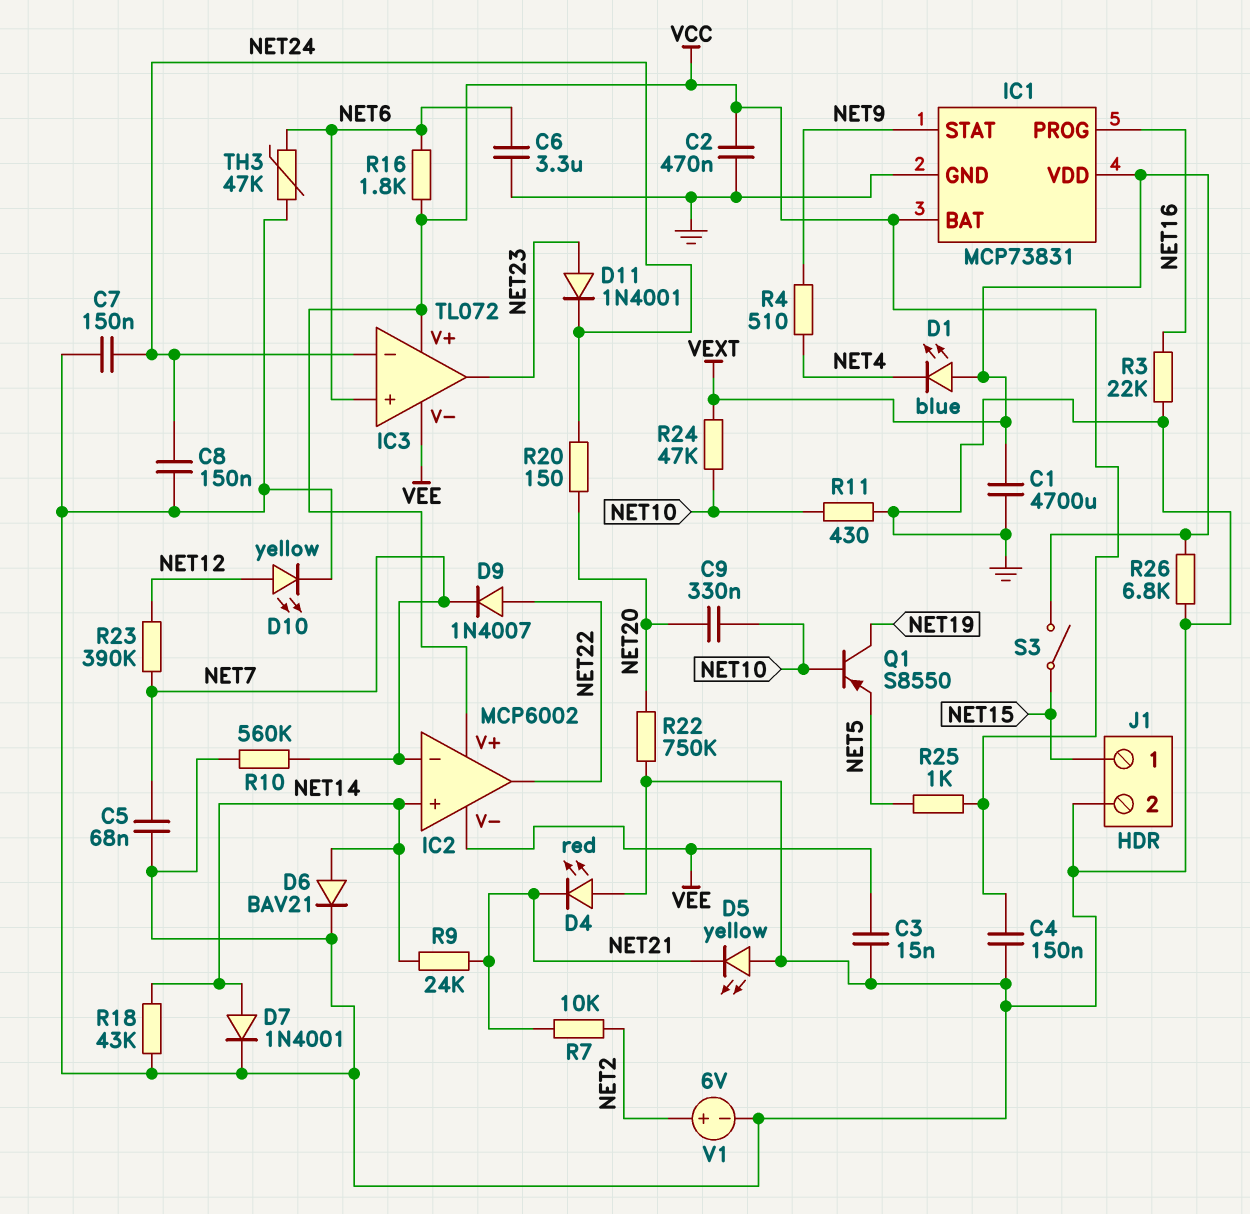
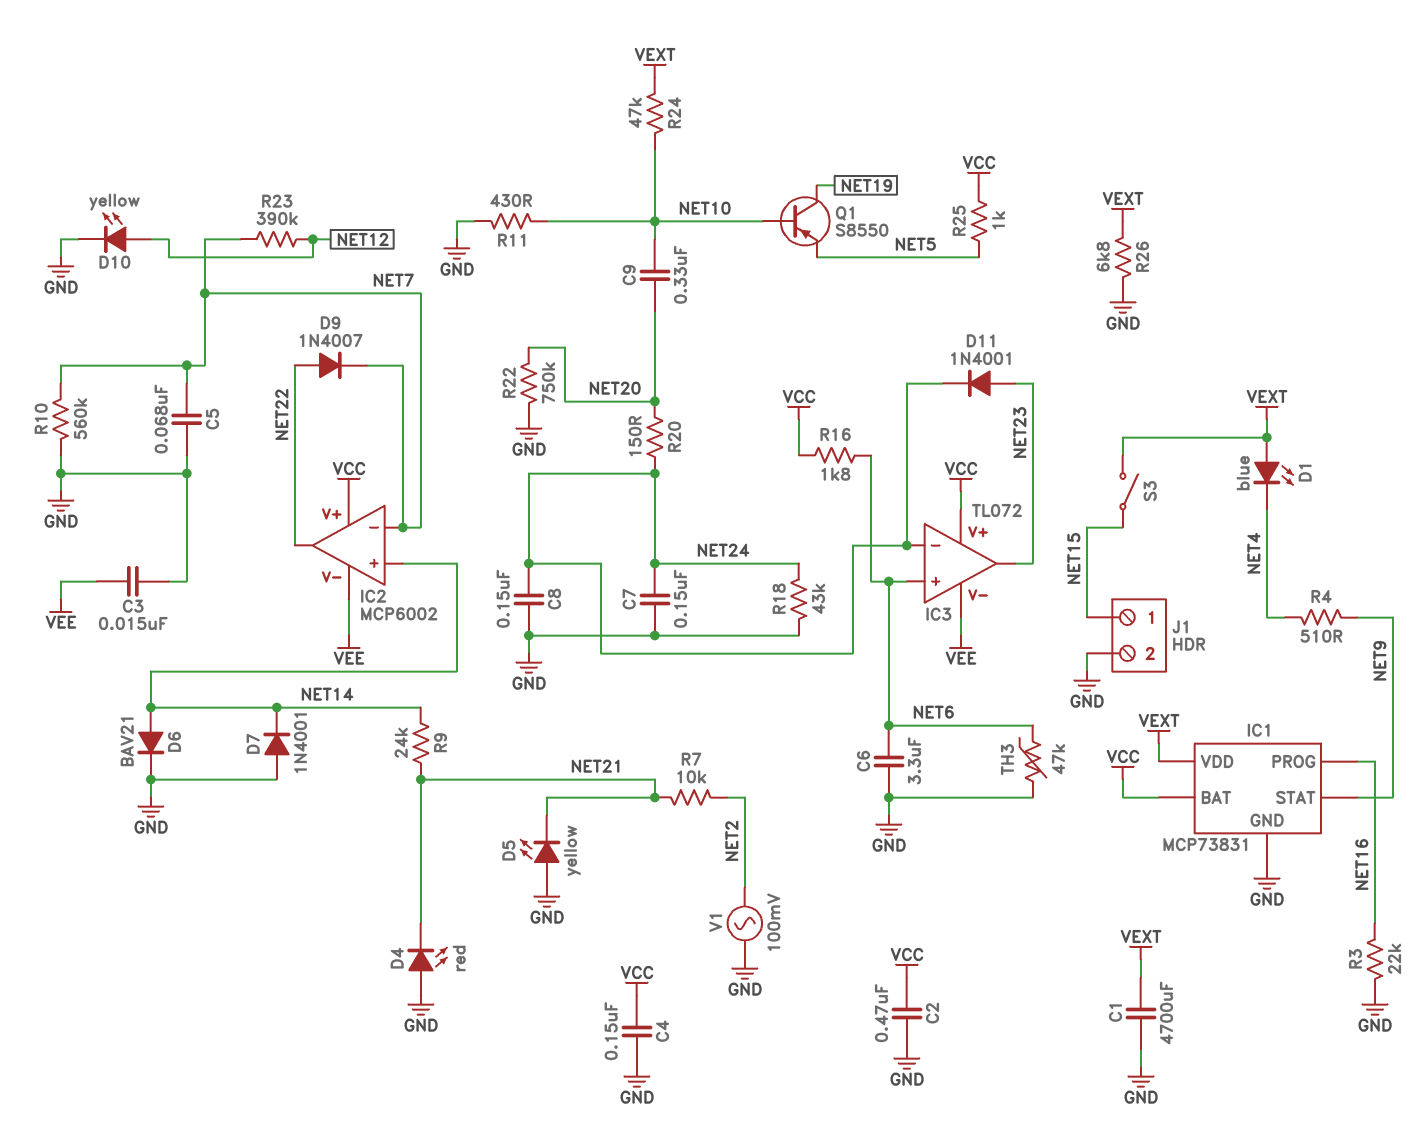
D7: diode 1N4001 (A NET14, K GND) -> diode 1N4001 (A GND, K NET14)
R18: 43k (GND, NET14) -> 43k (GND, NET24)
V1: 6V (plus NET2, minus GND) -> AC 100mV (GND, NET2)

